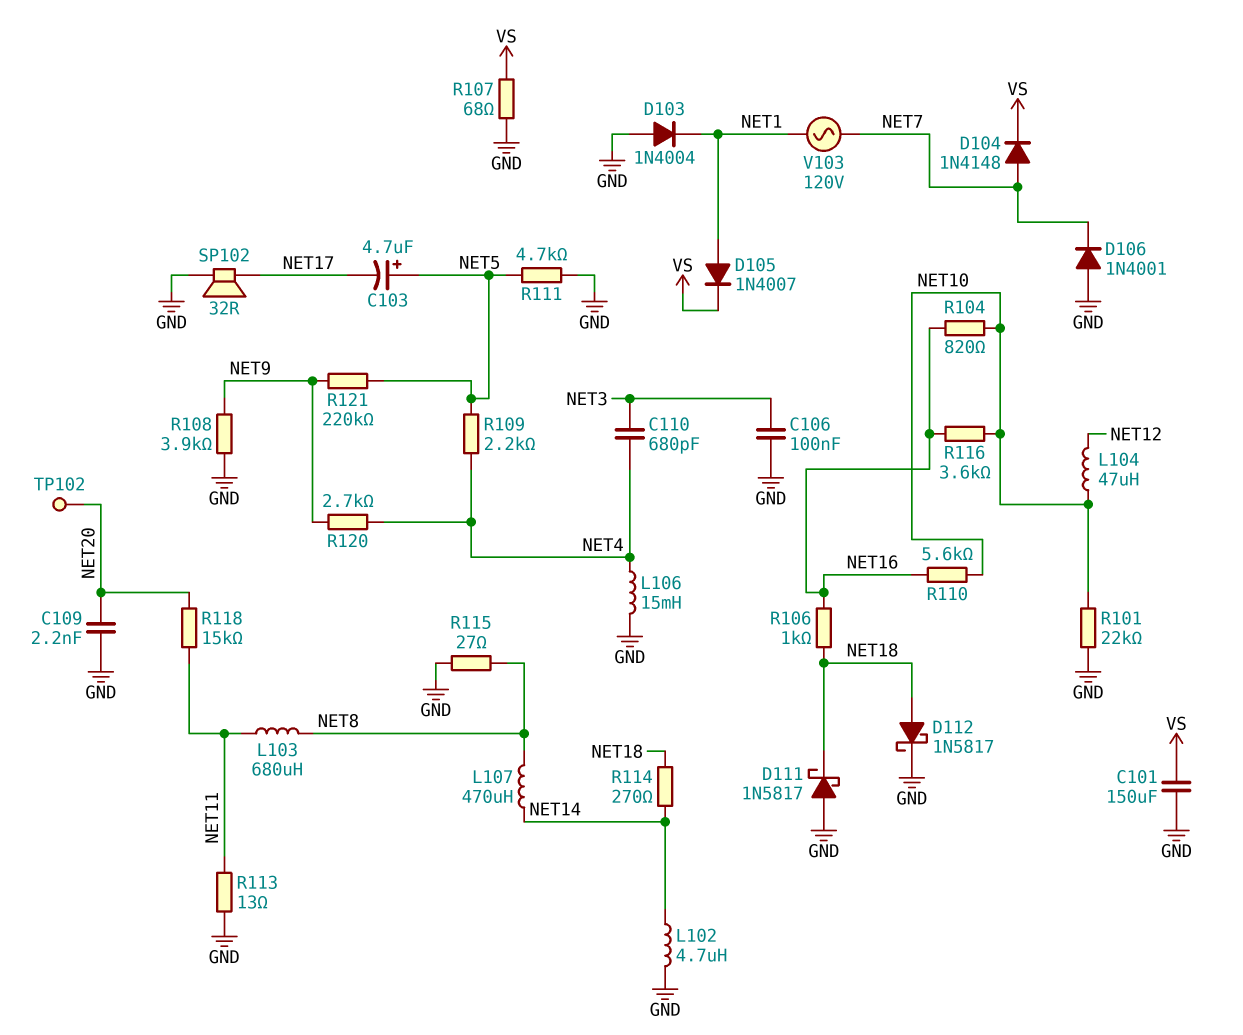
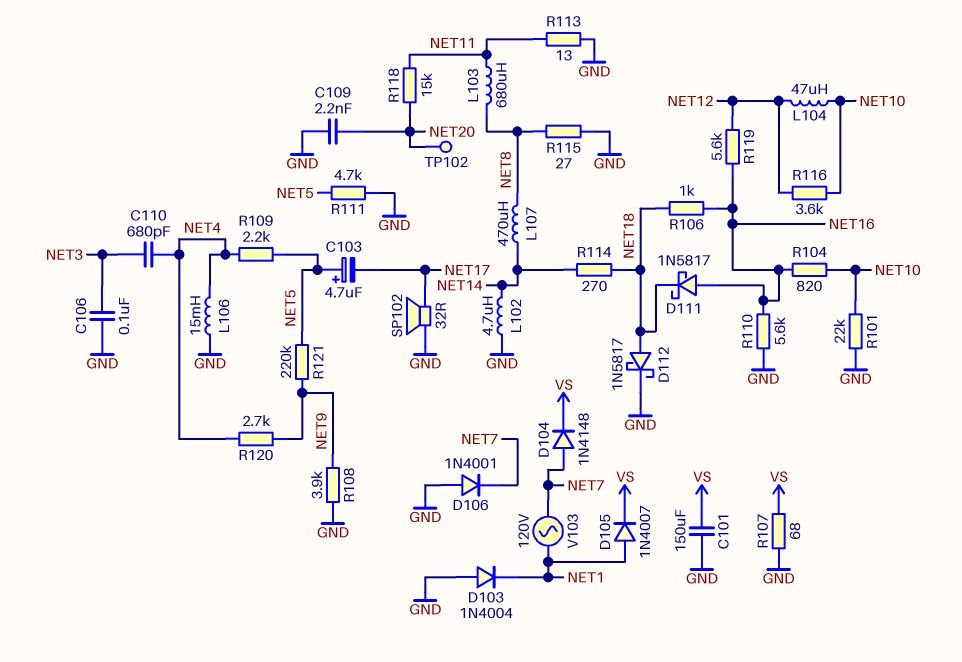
D111: schottky 1N5817 (A GND, K NET18) -> schottky 1N5817 (A NET16, K NET18)
R110: 5.6k (NET10, NET16) -> 5.6k (GND, NET16)
R116: 3.6k (NET10, NET16) -> 3.6k (NET10, NET12)
R119: none -> 5.6k (NET12, NET16)

